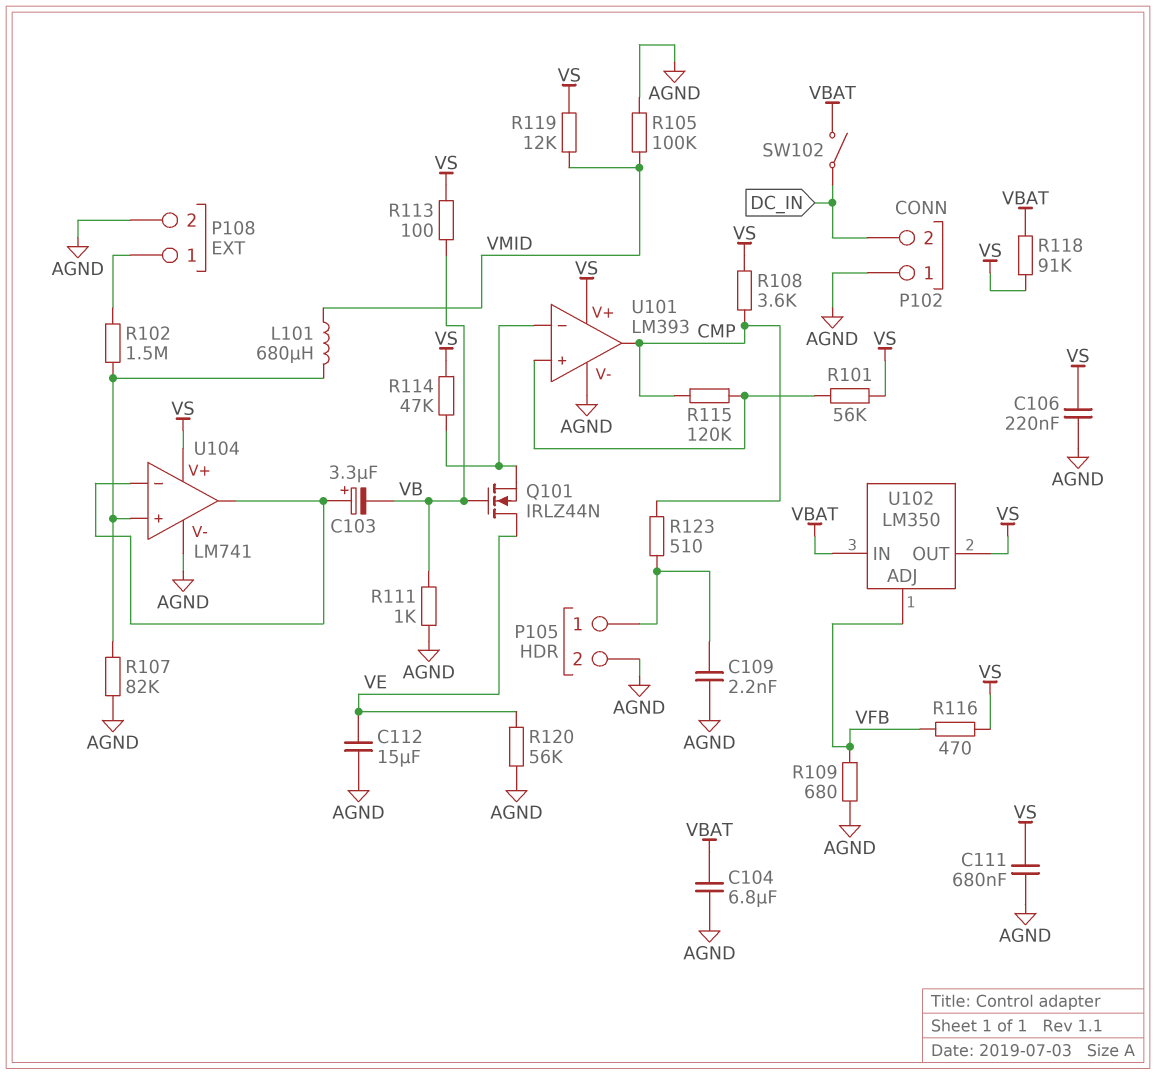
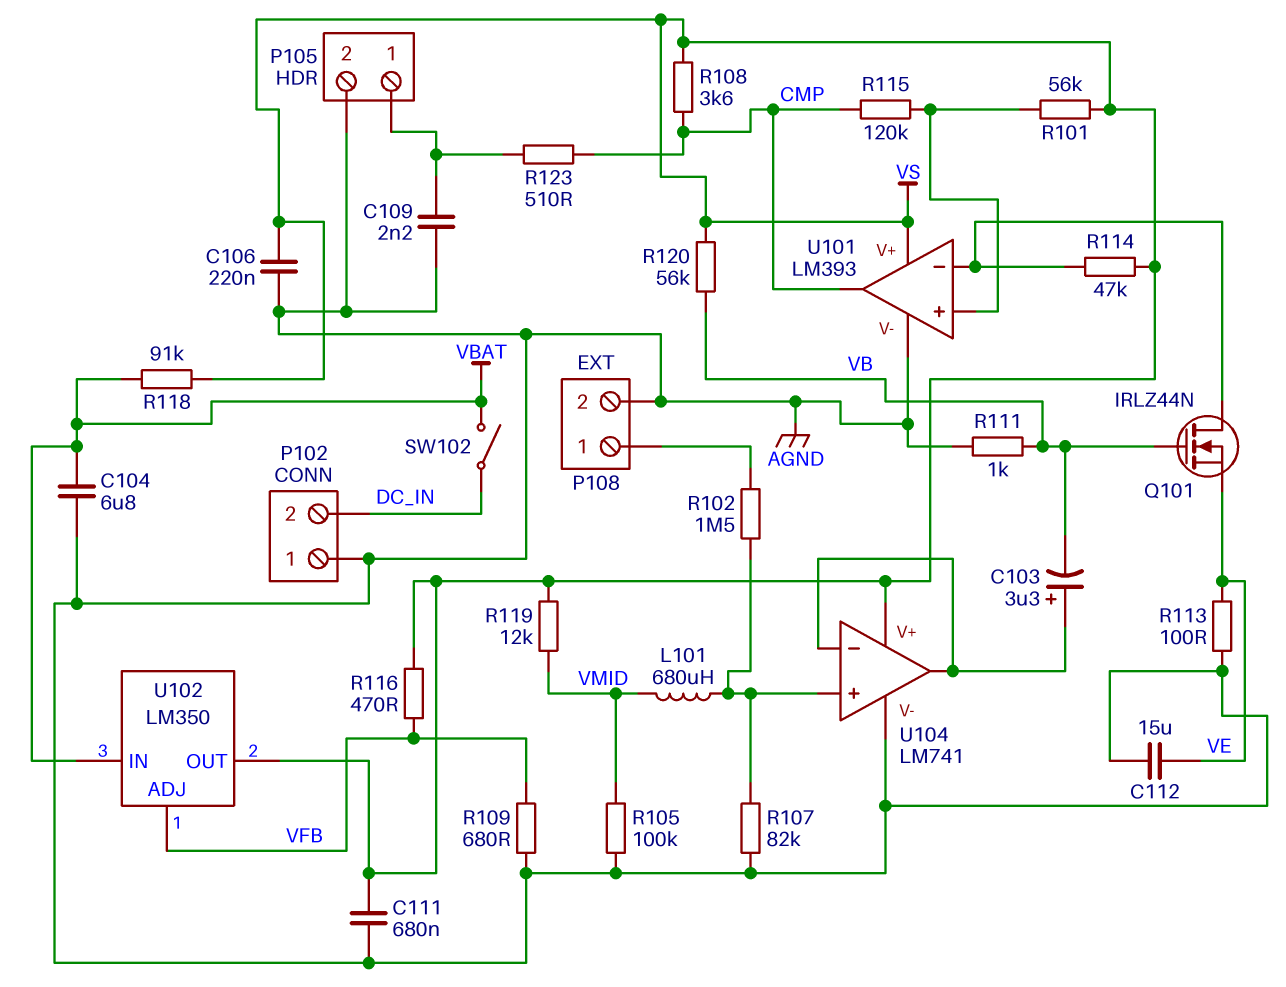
Q101: NMOS IRLZ44N (G VB, D VE, S U101/in-) -> NMOS IRLZ44N (G VB, D U101/in-, S VE)
R113: 100 (VB, VS) -> 100 (AGND, VE)
R120: 56k (AGND, VE) -> 56k (VB, VS)

